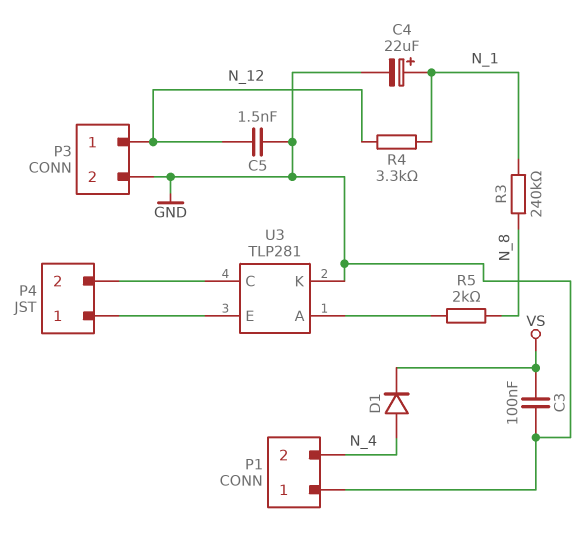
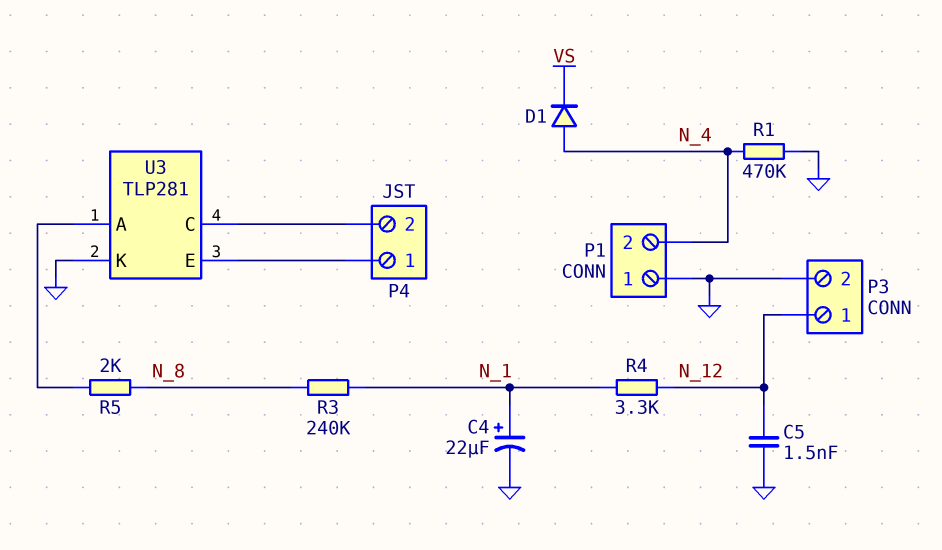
C3: 100nF (GND, VS) -> none
R1: none -> 470k (GND, N_4)

